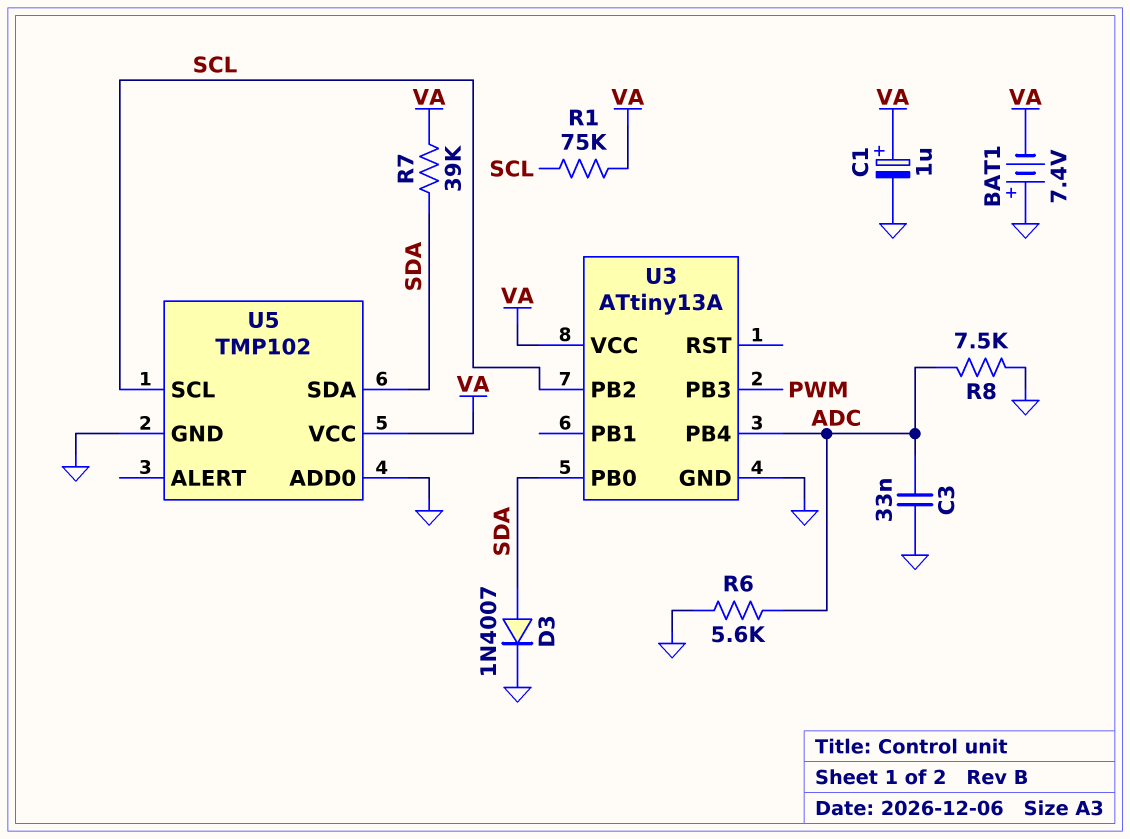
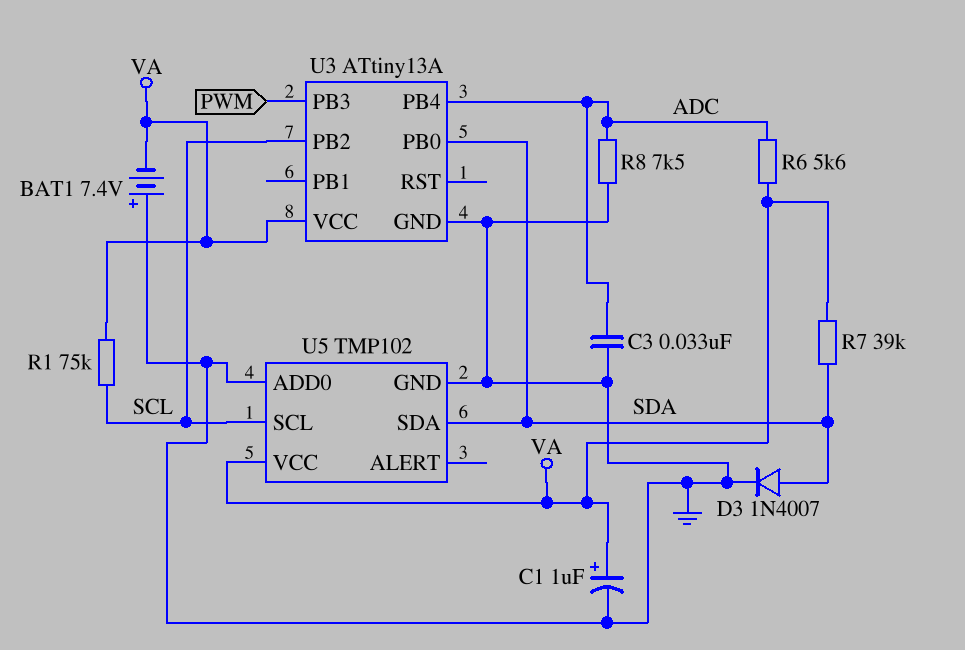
R6: 5.6k (ADC, GND) -> 5.6k (ADC, VA)

